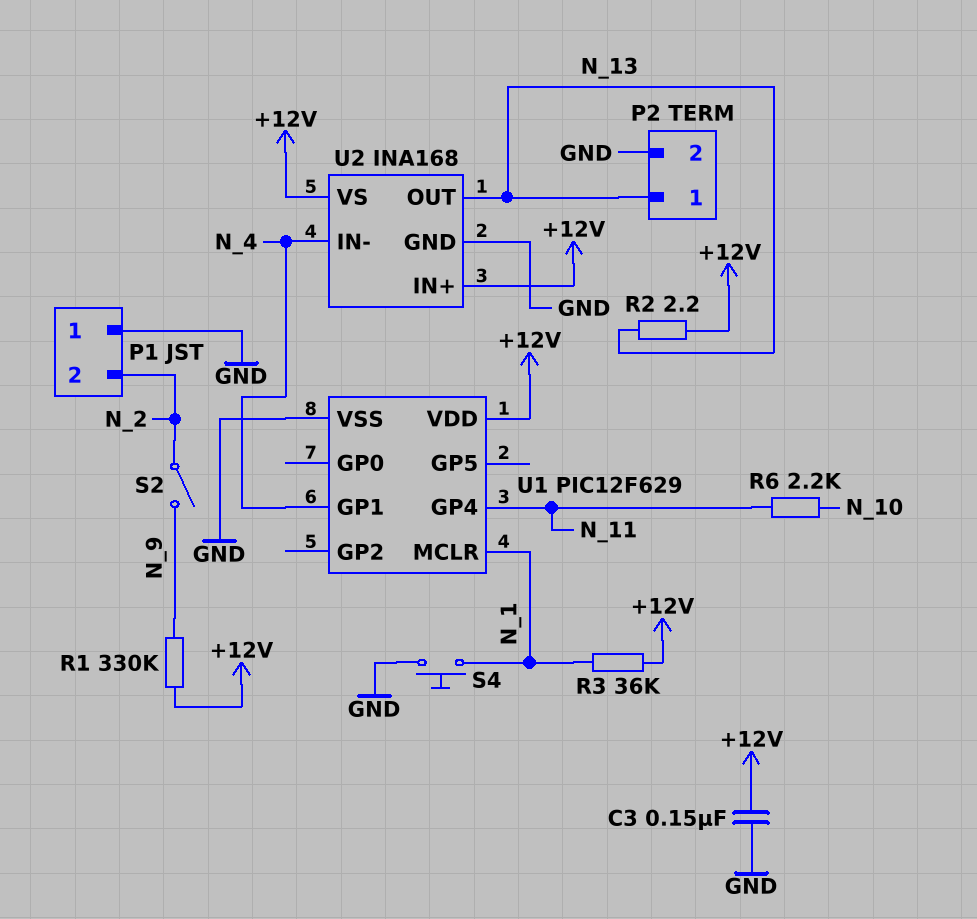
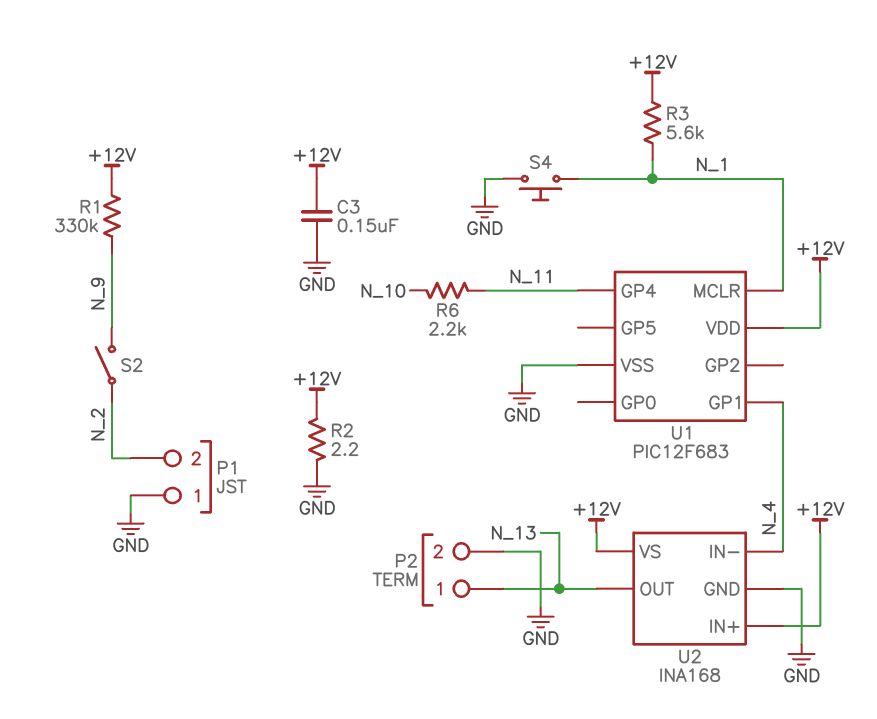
R2: 2.2 (+12V, N_13) -> 2.2 (+12V, GND)
R3: 36k (+12V, N_1) -> 5.6k (+12V, N_1)
U1: PIC12F629 -> PIC12F683

